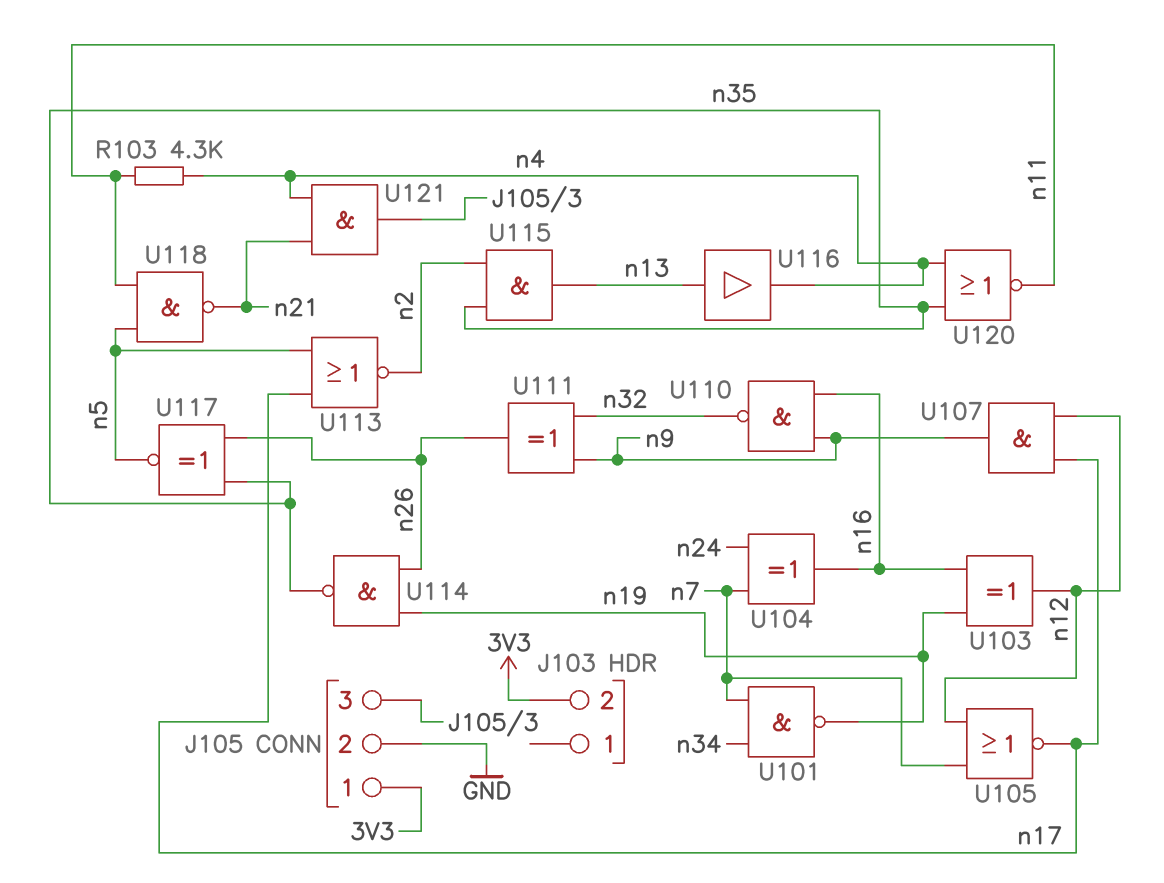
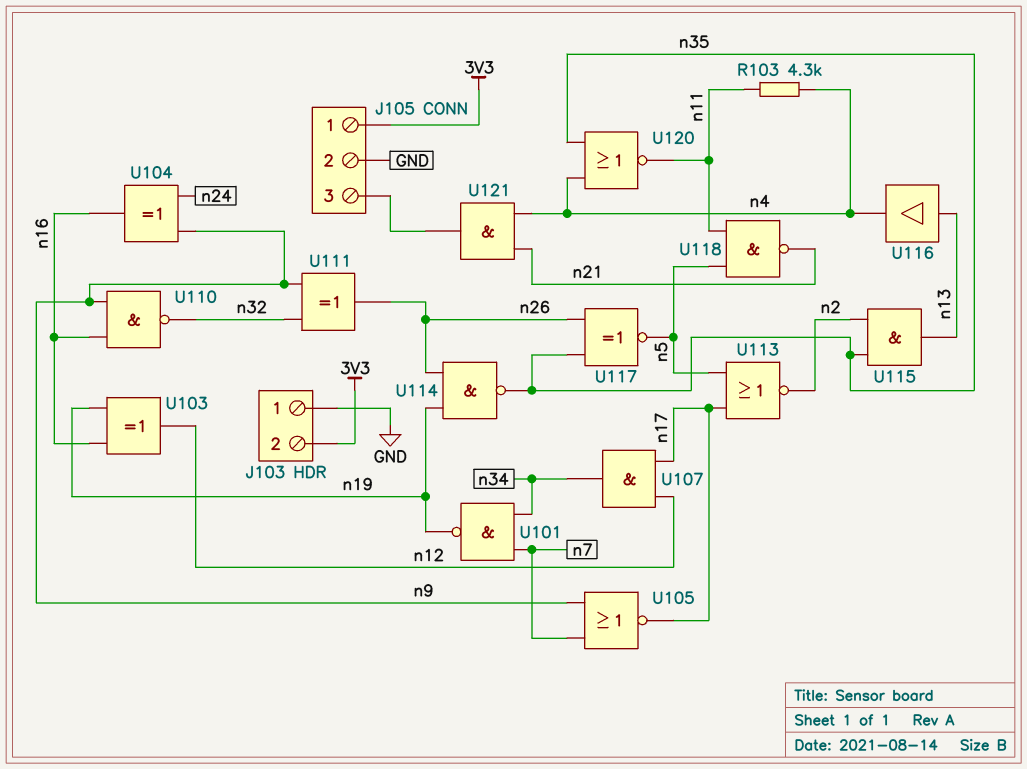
J103 pin 1: none -> GND
U104: XOR (in n7, in n24, out n16) -> XOR (in n9, in n24, out n16)
U105: NOR (in n7, in n12, out n17) -> NOR (in n7, in n9, out n17)
U107: AND (in n12, in n17, out n9) -> AND (in n12, in n17, out n34)

